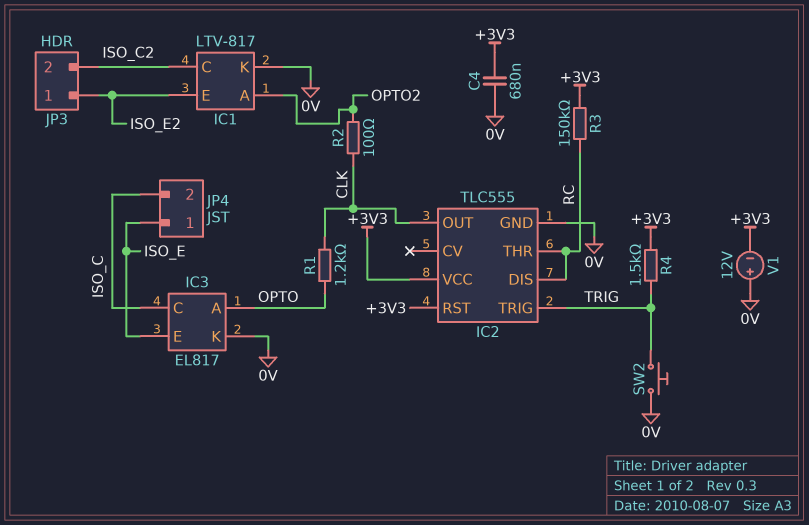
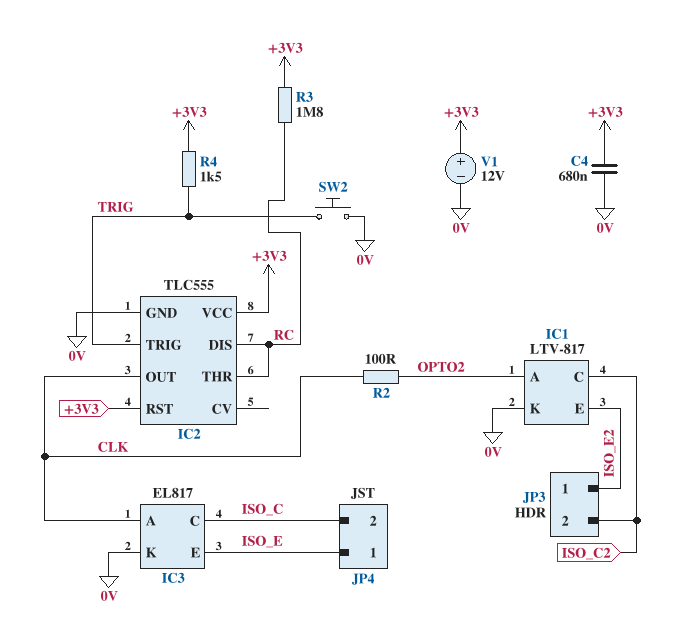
IC3 pin A: OPTO -> CLK
R1: 1.2k (CLK, OPTO) -> none
R3: 150k (+3V3, RC) -> 1.8M (+3V3, RC)
V1: 12V (plus 0V, minus +3V3) -> 12V (plus +3V3, minus 0V)

